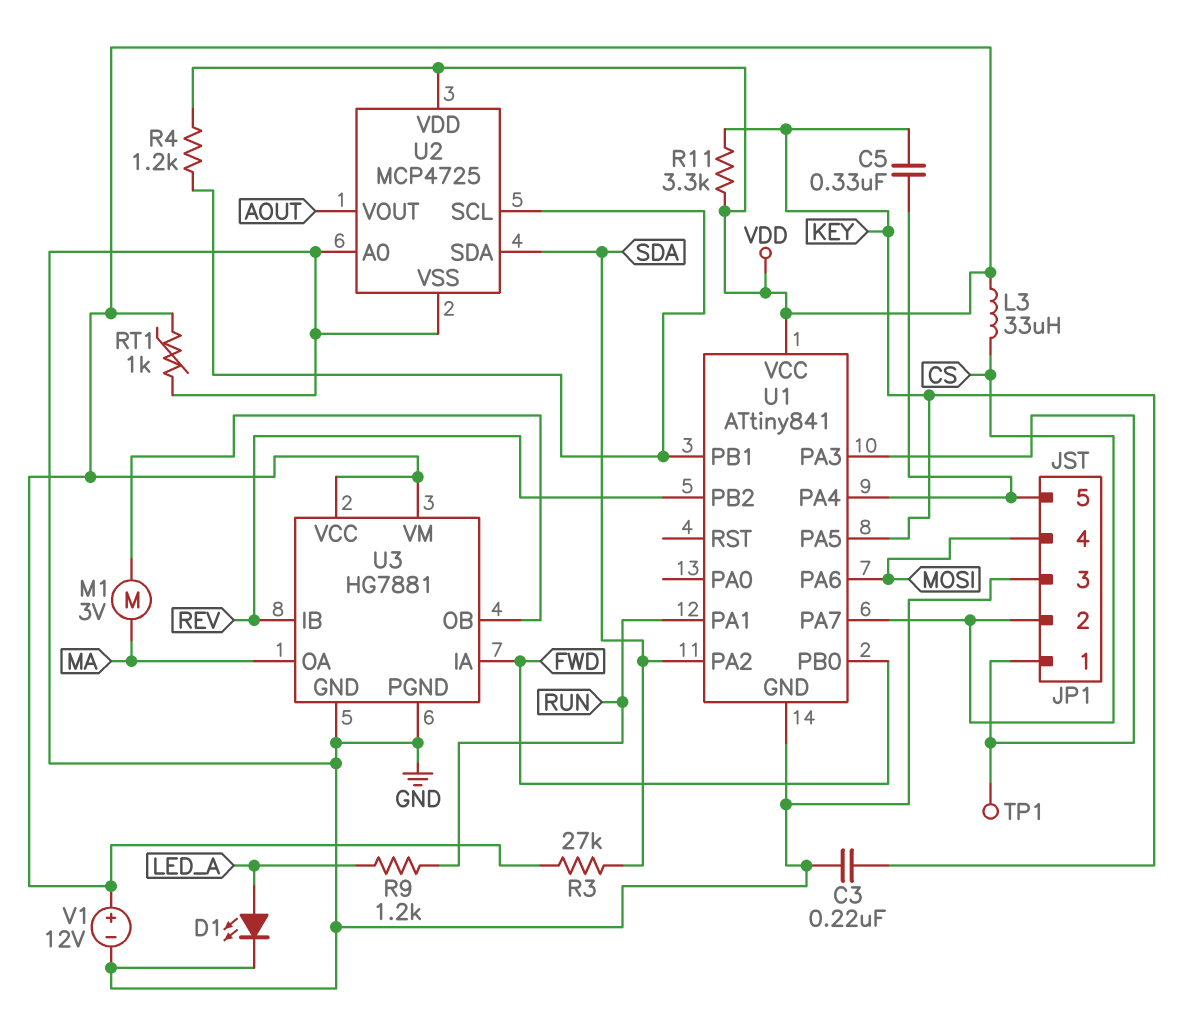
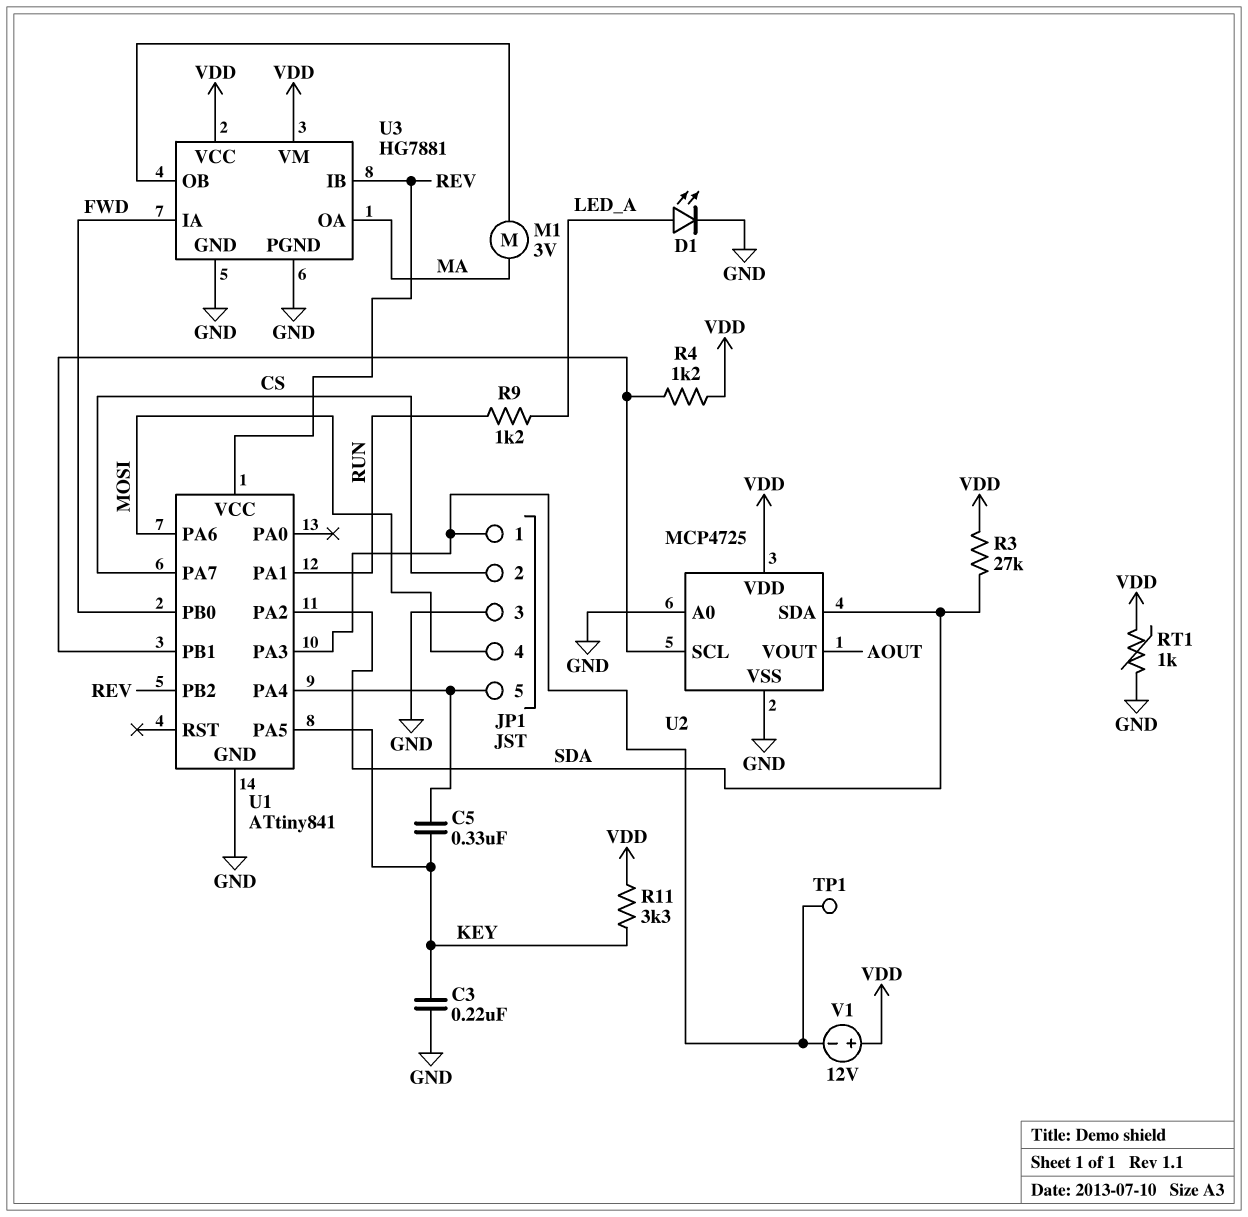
L3: 33uH (CS, VDD) -> none
U1 pin VCC: VDD -> REV
V1: 12V (plus VDD, minus GND) -> 12V (plus VDD, minus JP1/1)

